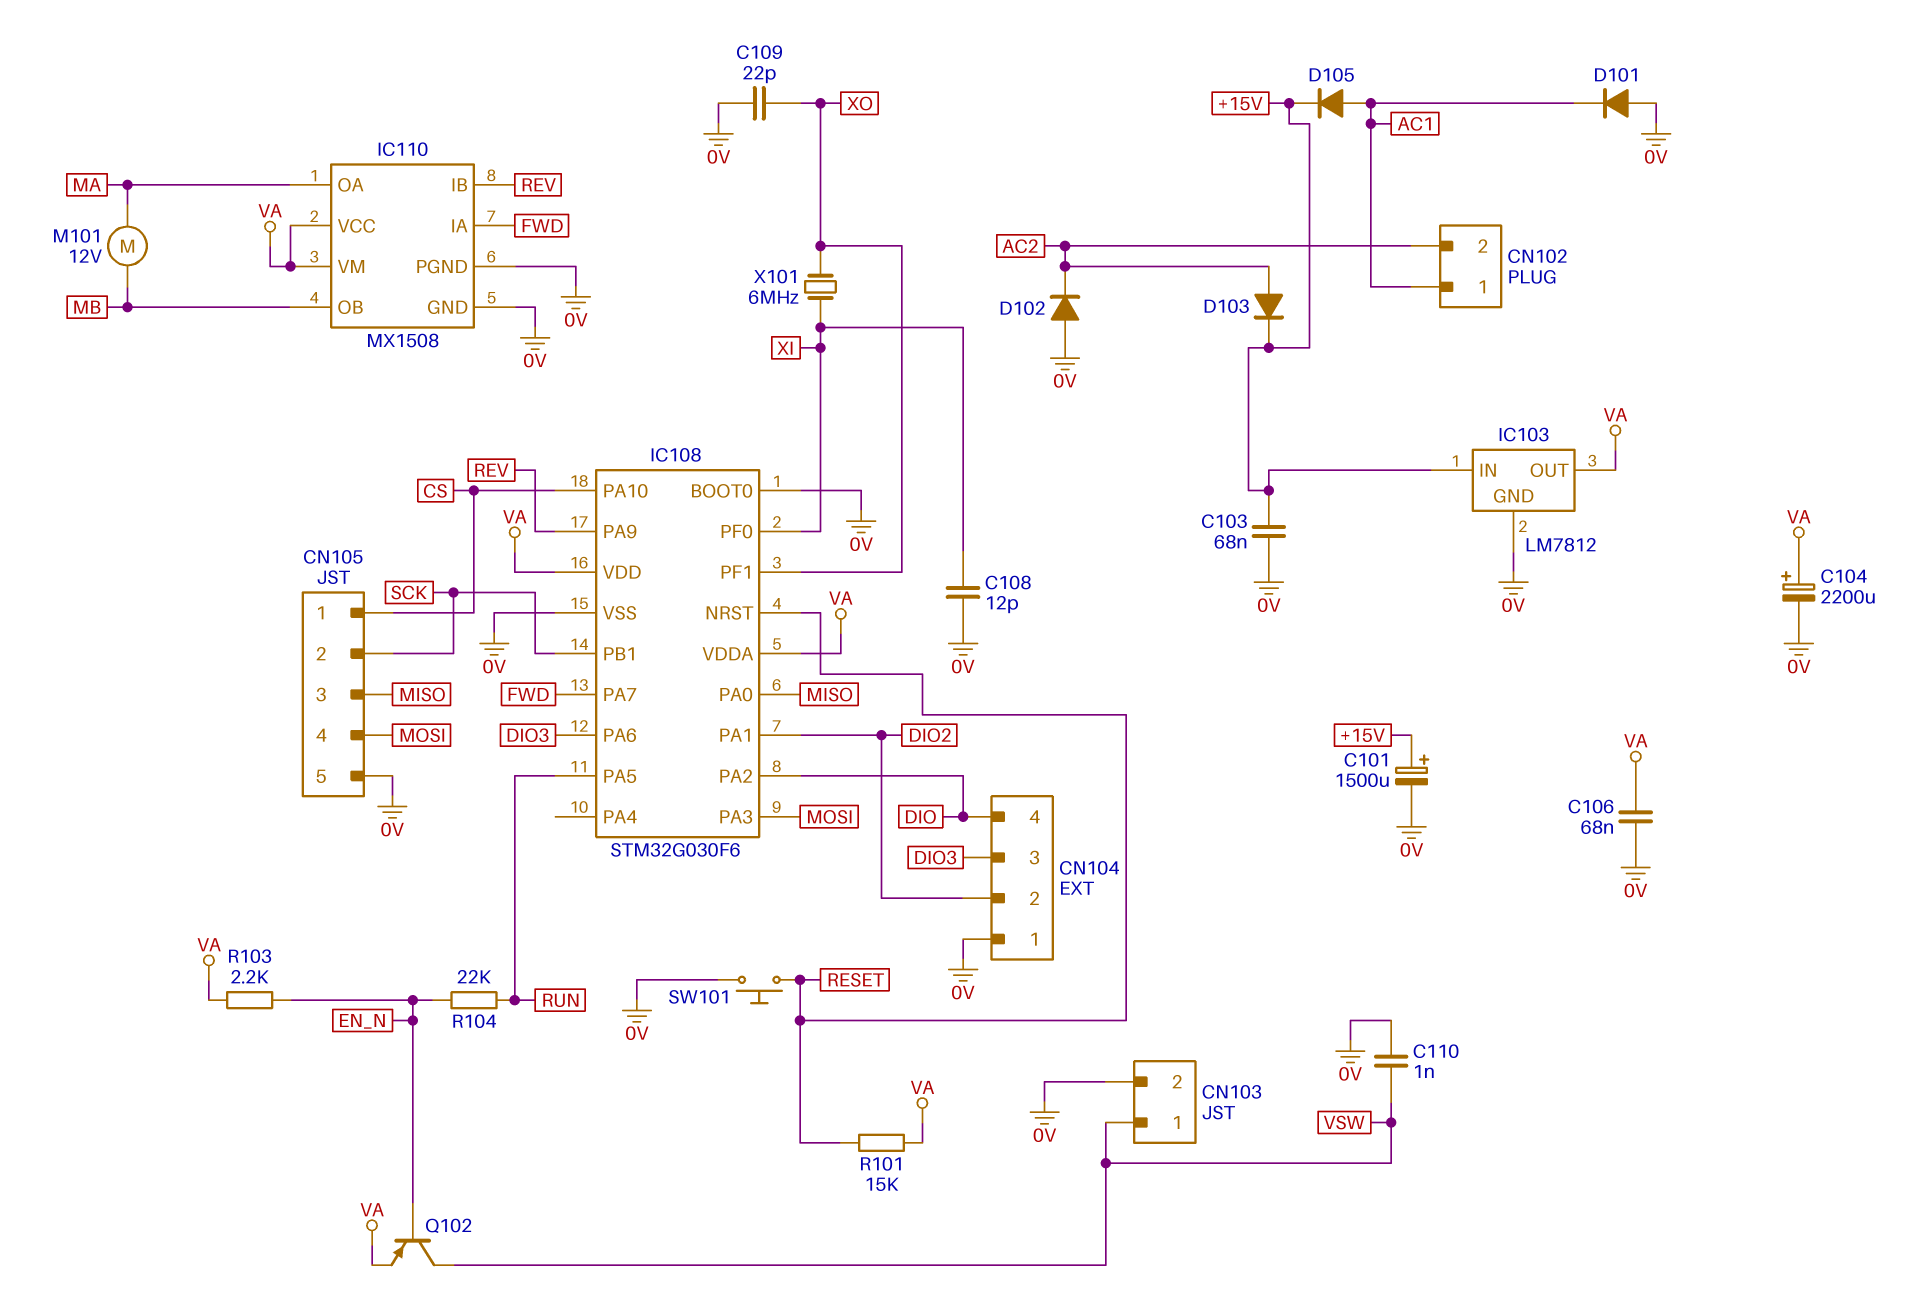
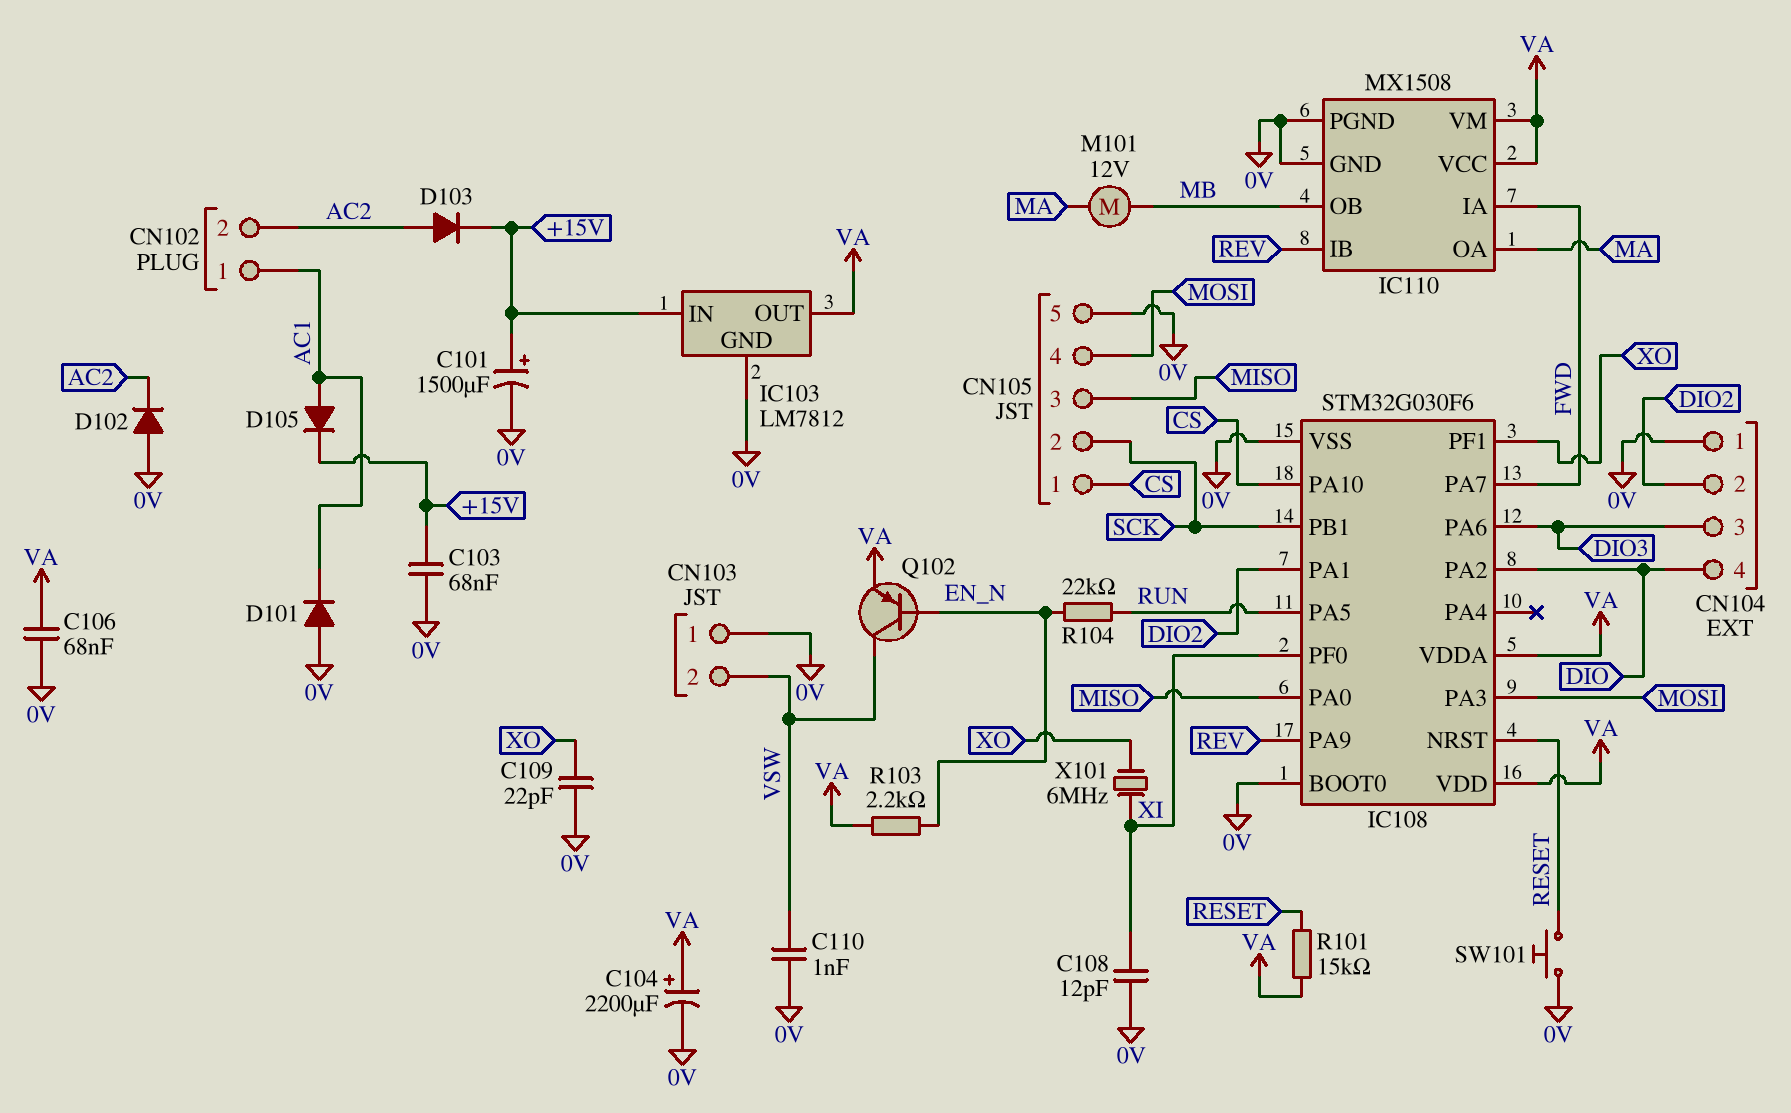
CN103 pin 1: VSW -> 0V
CN103 pin 2: 0V -> VSW

